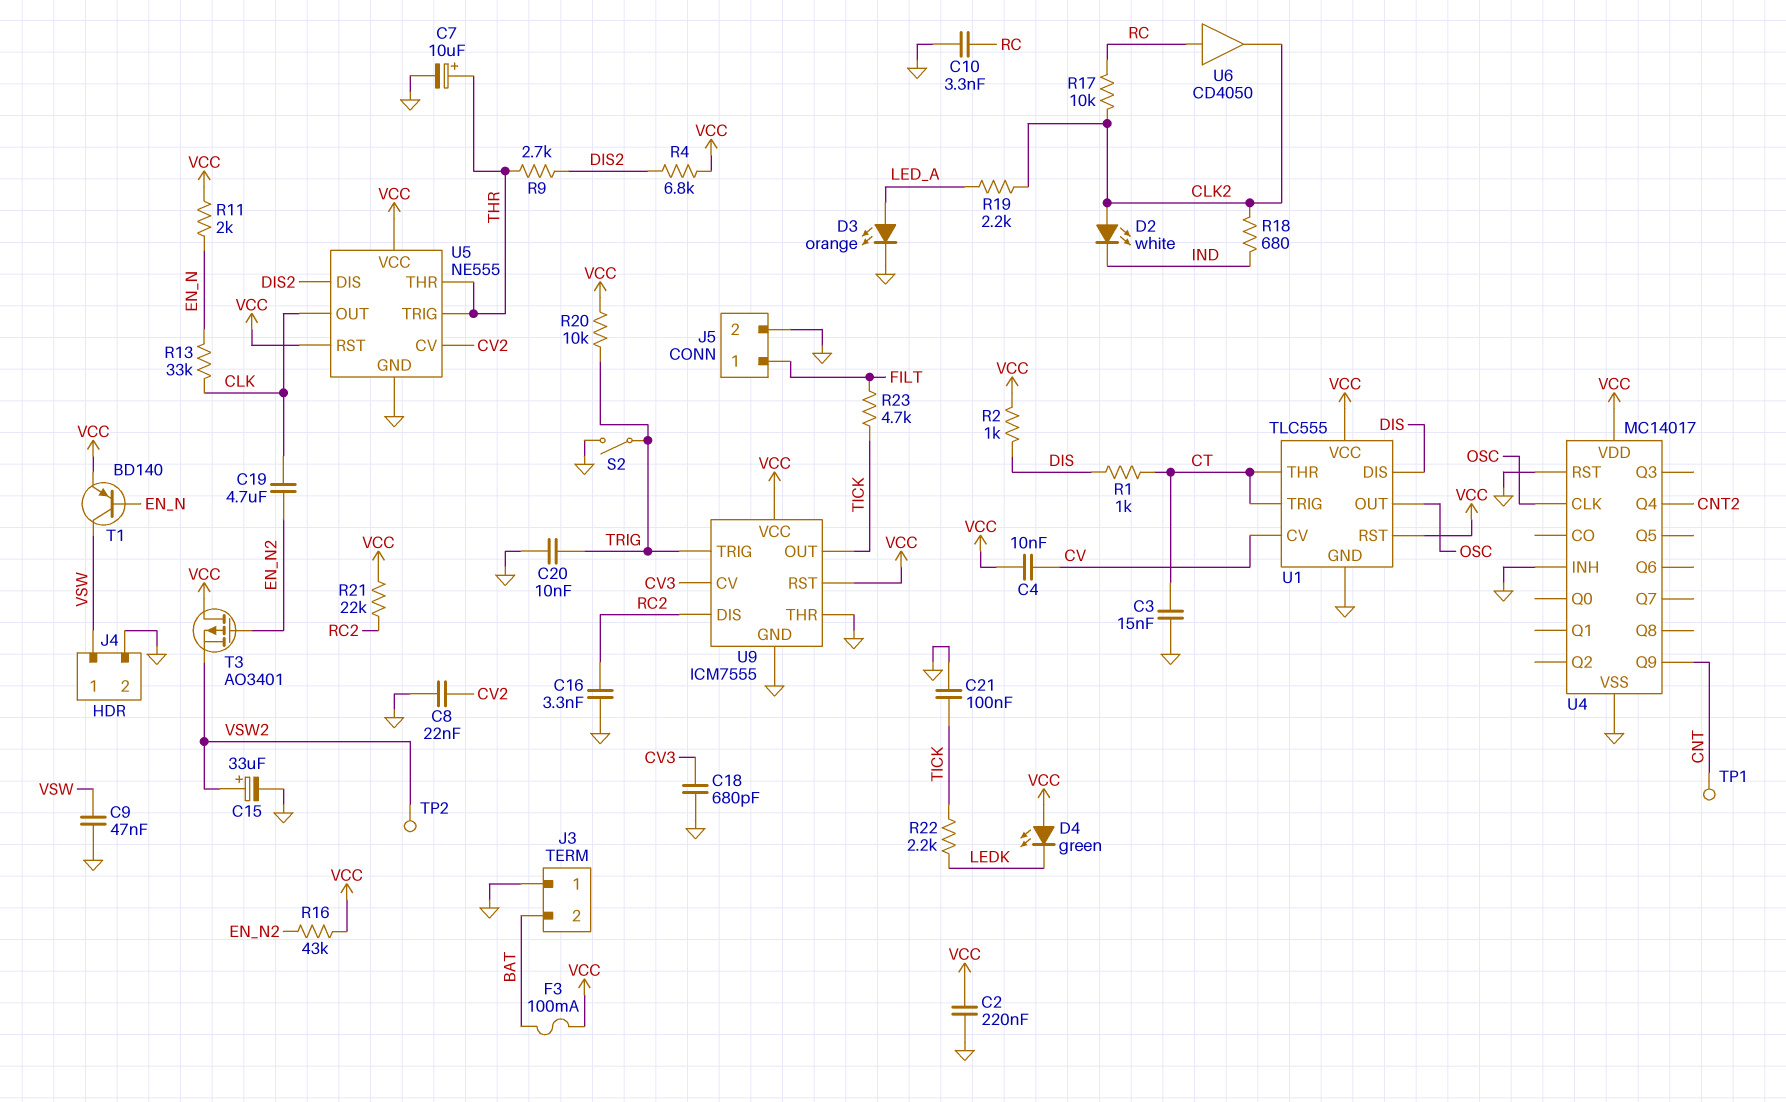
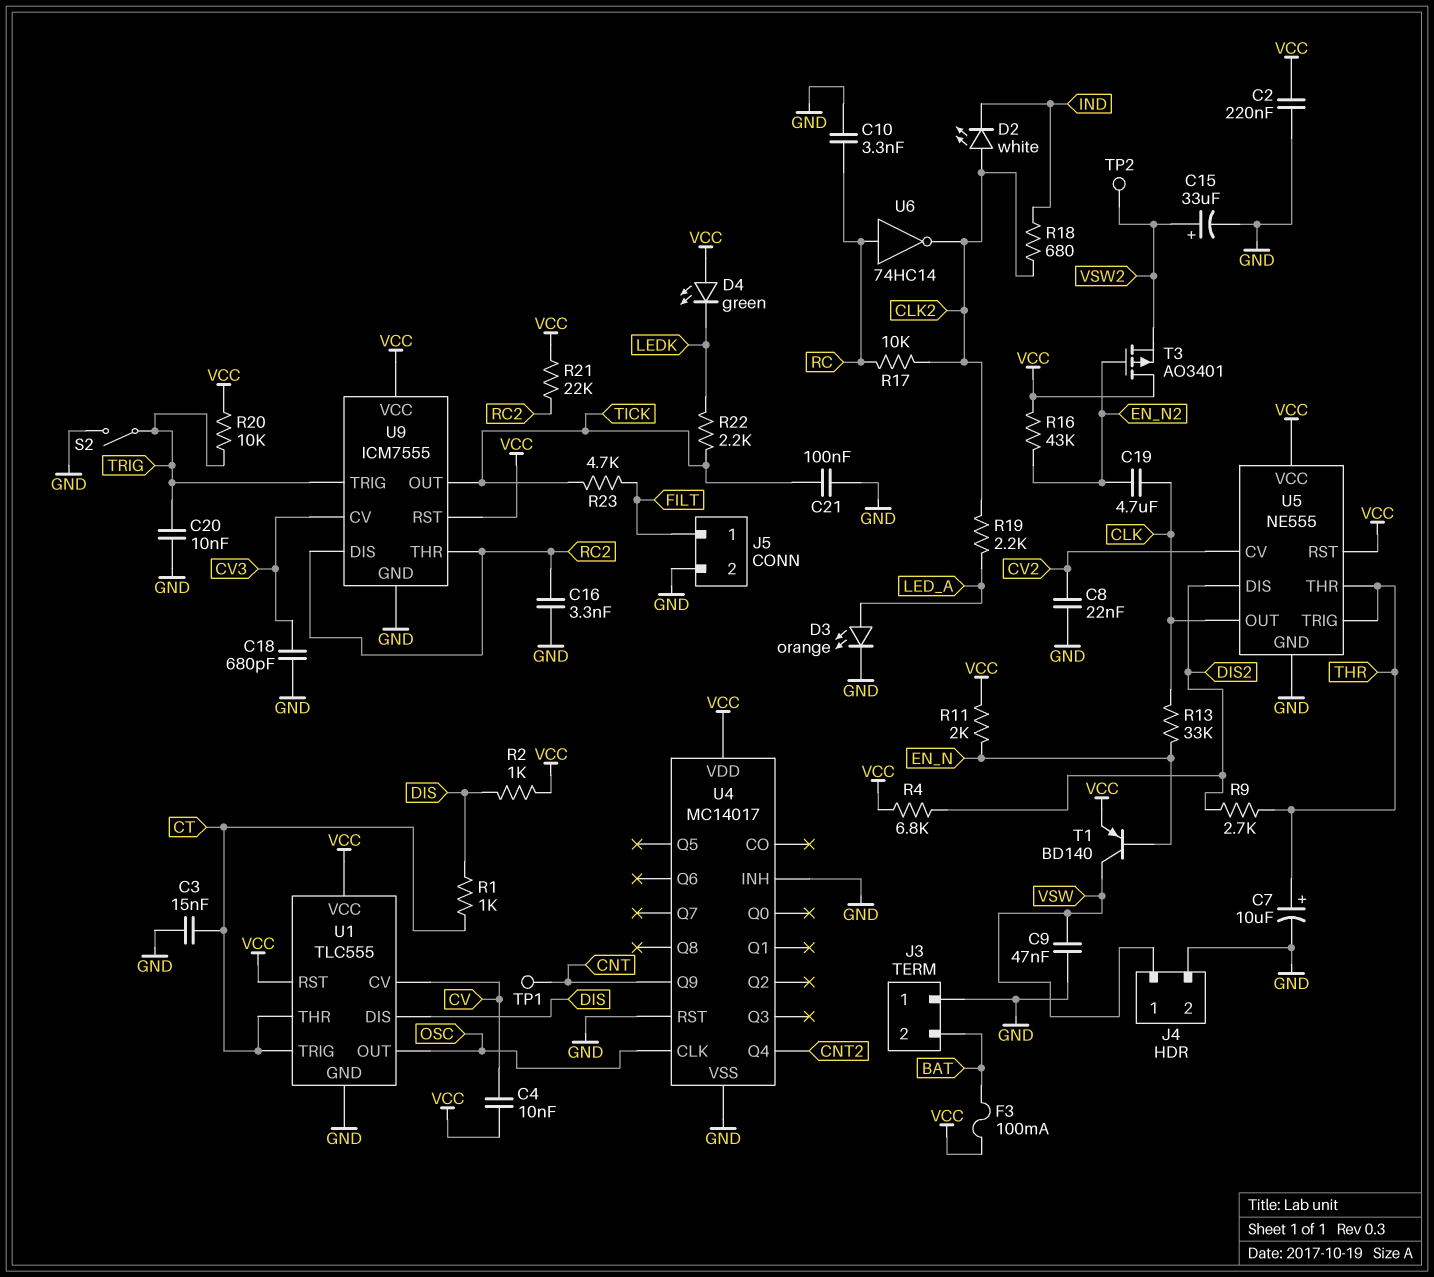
U6: buffer CD4050 (in RC, out CLK2) -> NOT 74HC14 (in RC, out CLK2)
U9 pin THR: GND -> RC2

